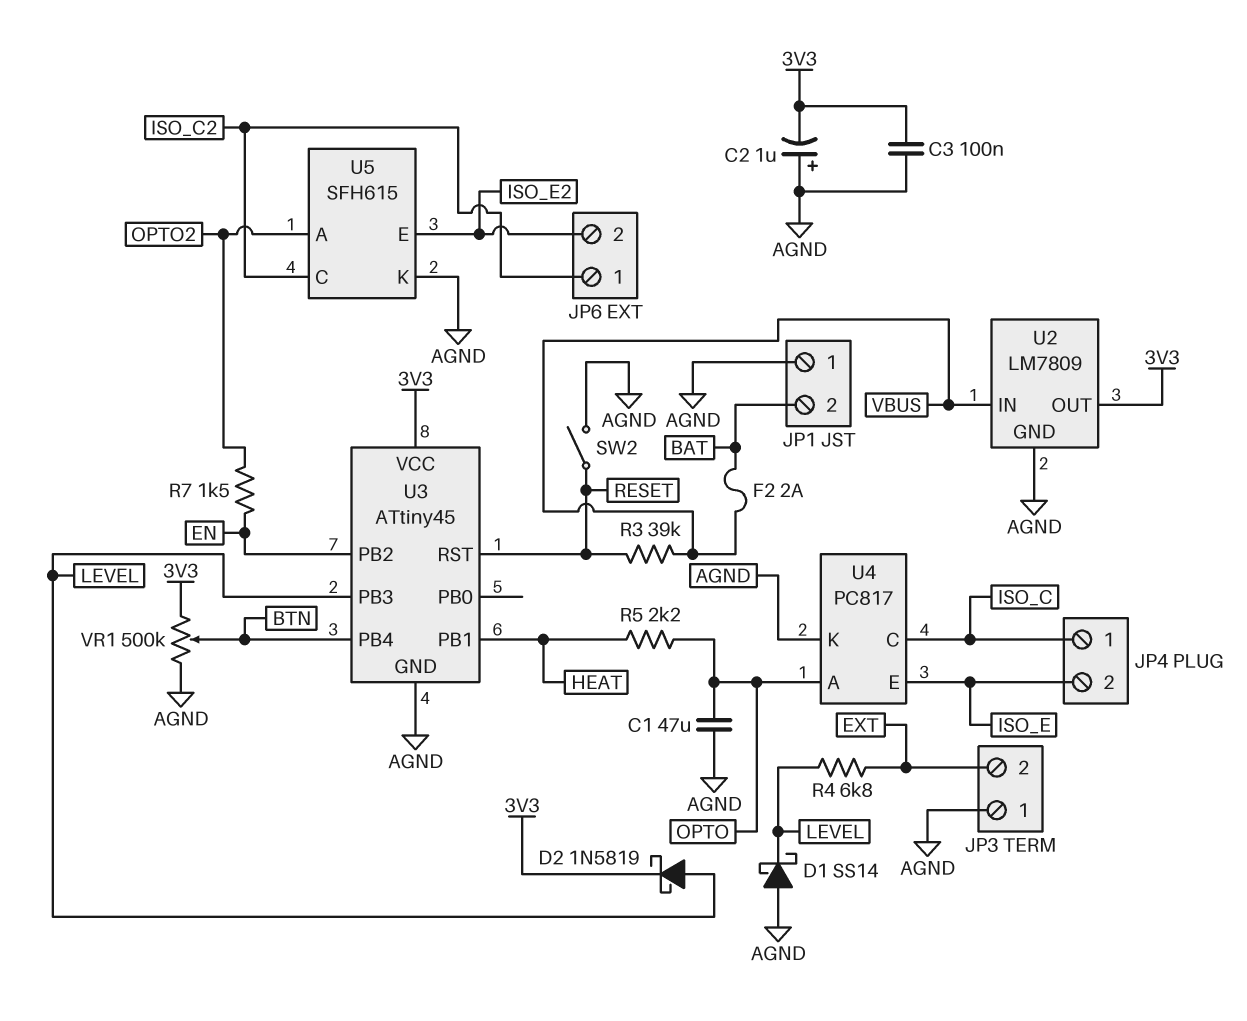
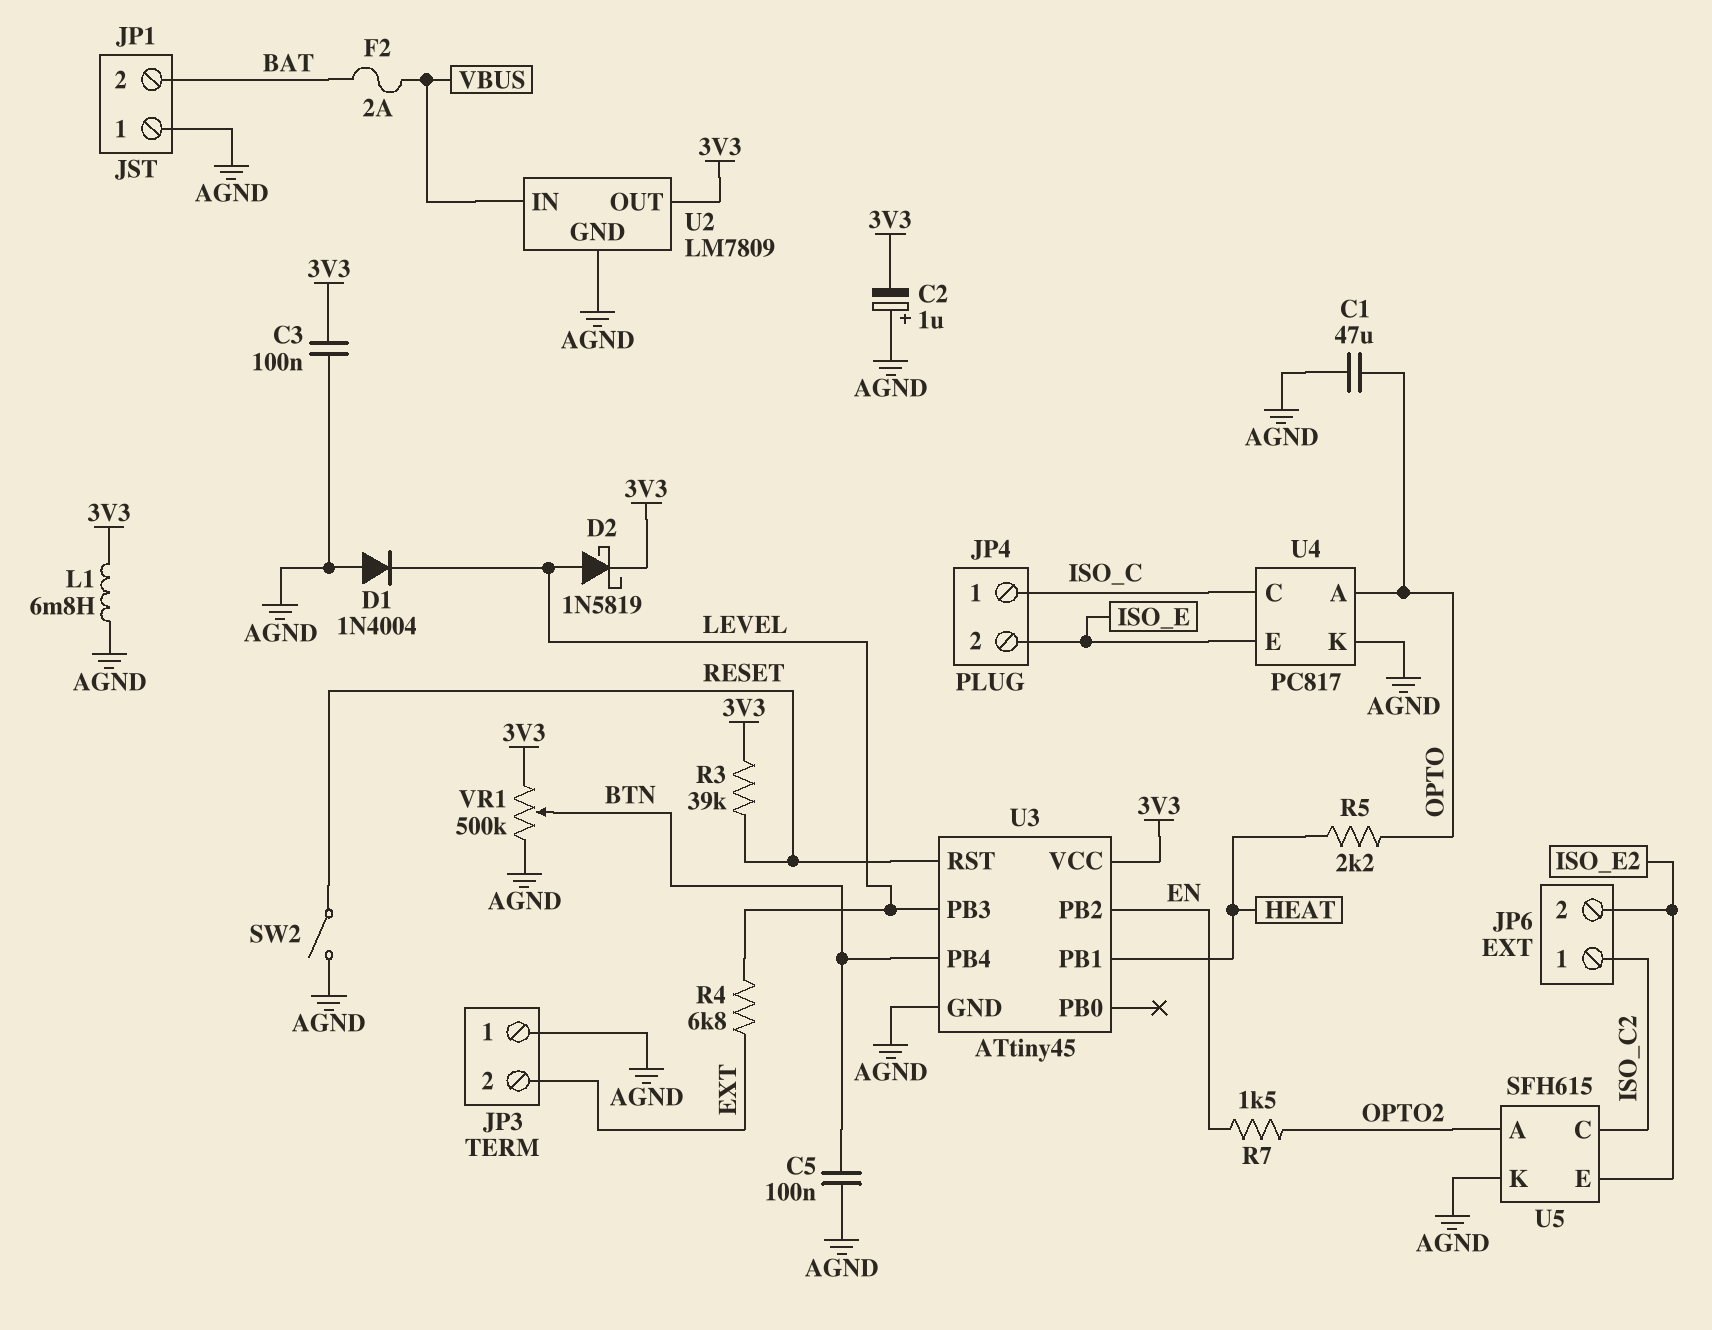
C5: none -> 100nF (AGND, BTN)
D1: schottky SS14 (A AGND, K LEVEL) -> diode 1N4004 (A AGND, K LEVEL)
L1: none -> 6.8mH (3V3, AGND)
R3: 39k (RESET, VBUS) -> 39k (3V3, RESET)

